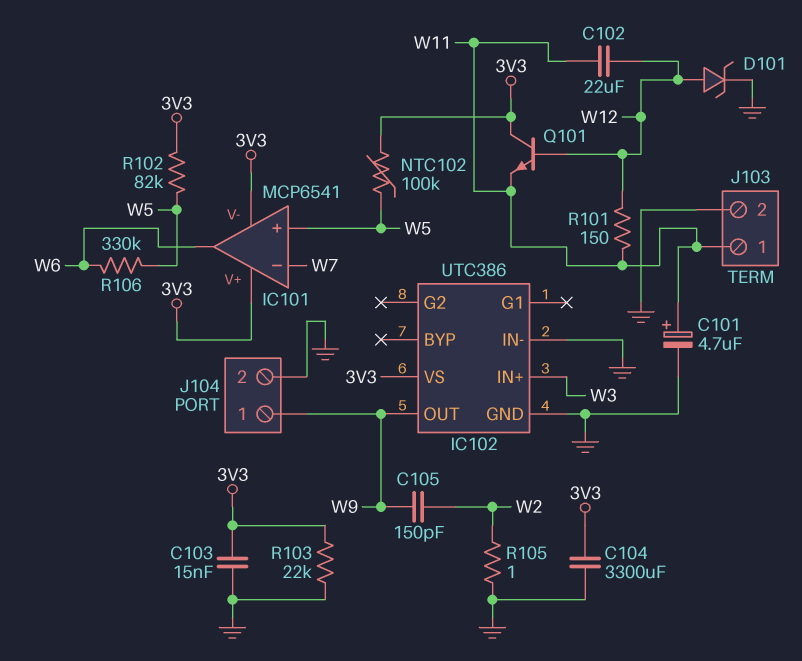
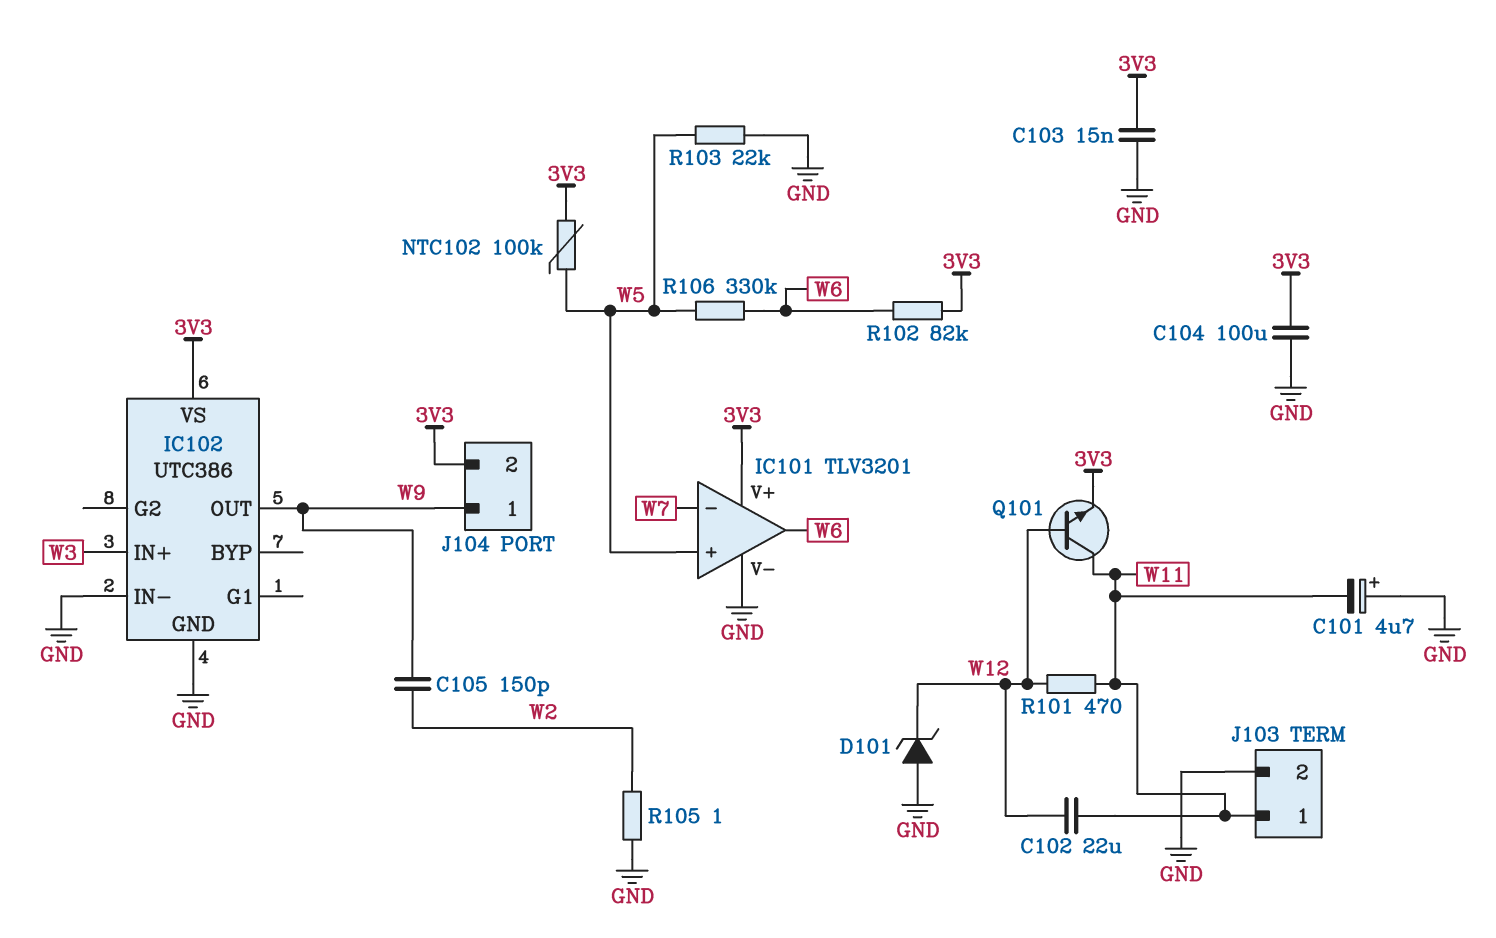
C101: 4.7uF (plus W11, minus GND) -> 4.7uF (plus GND, minus W11)
C104: 3300uF (3V3, GND) -> 100uF (3V3, GND)
D101: zener (A W12, K GND) -> zener (A GND, K W12)
IC101: MCP6541 -> TLV3201
IC101 pin V-: 3V3 -> GND
J104 pin 2: GND -> 3V3
Q101: NPN (B W12, C 3V3, E W11) -> NPN (B W12, C W11, E 3V3)
R101: 150 (W11, W12) -> 470 (W11, W12)
R102: 82k (3V3, W5) -> 82k (3V3, W6)
R103: 22k (3V3, GND) -> 22k (GND, W5)

